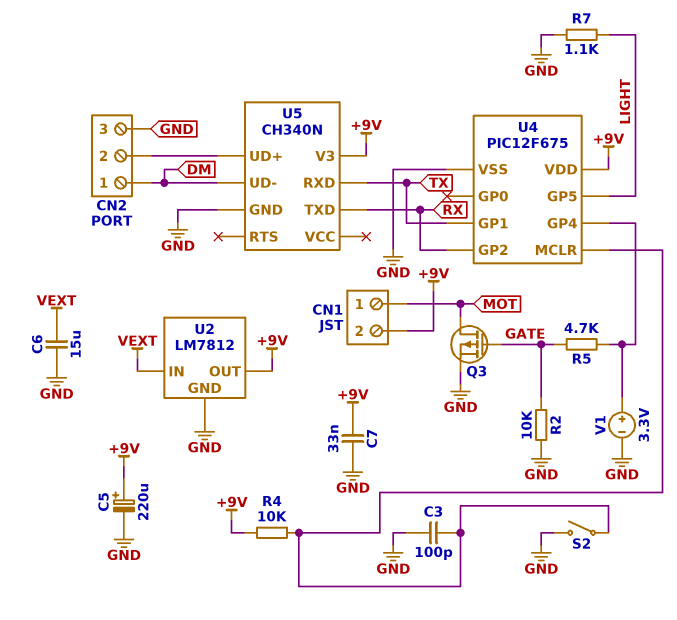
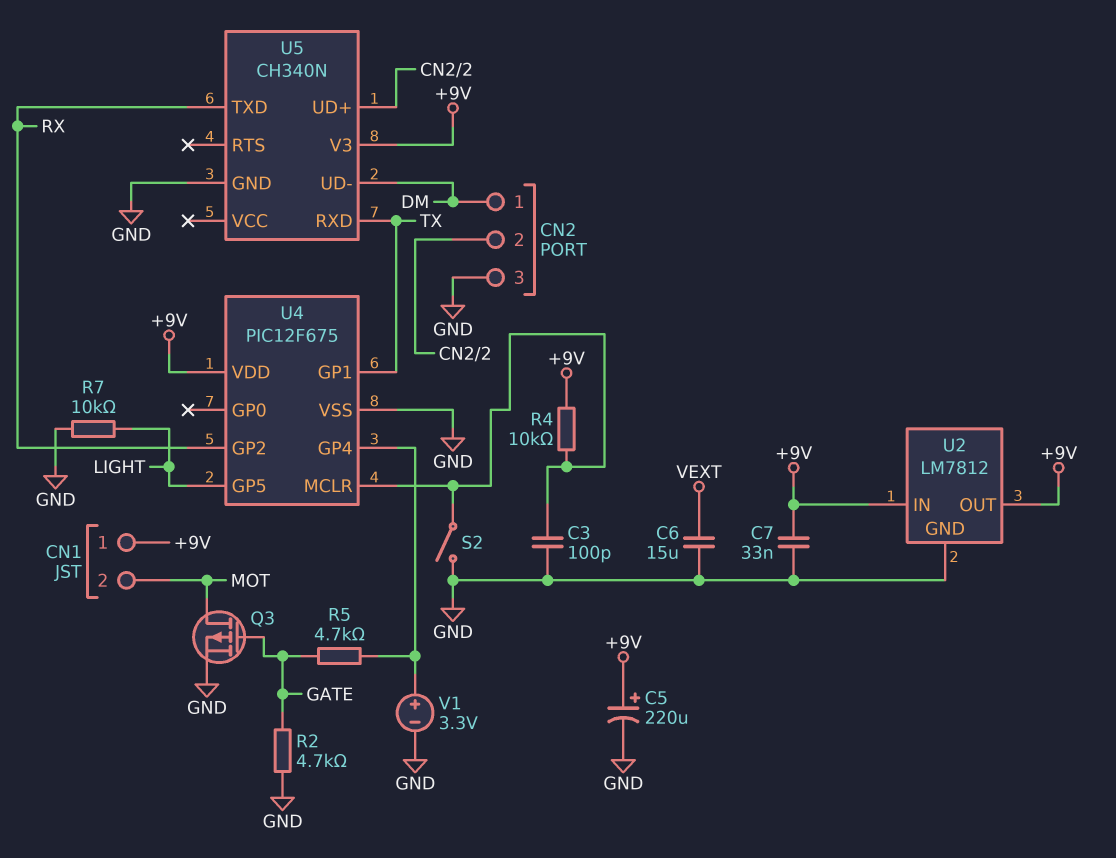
CN1 pin 1: MOT -> +9V
CN1 pin 2: +9V -> MOT
R2: 10k (GATE, GND) -> 4.7k (GATE, GND)
R7: 1.1k (GND, LIGHT) -> 10k (GND, LIGHT)
U2 pin IN: VEXT -> +9V

